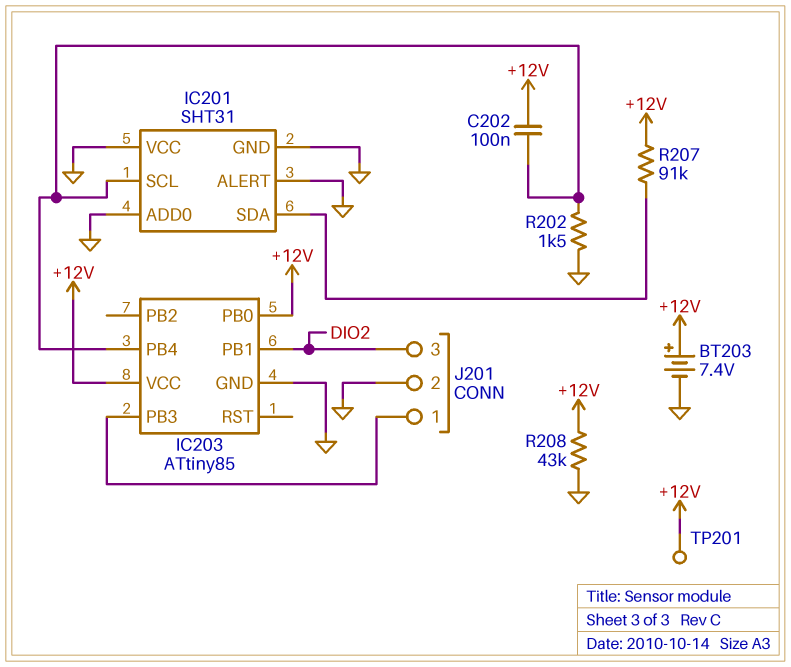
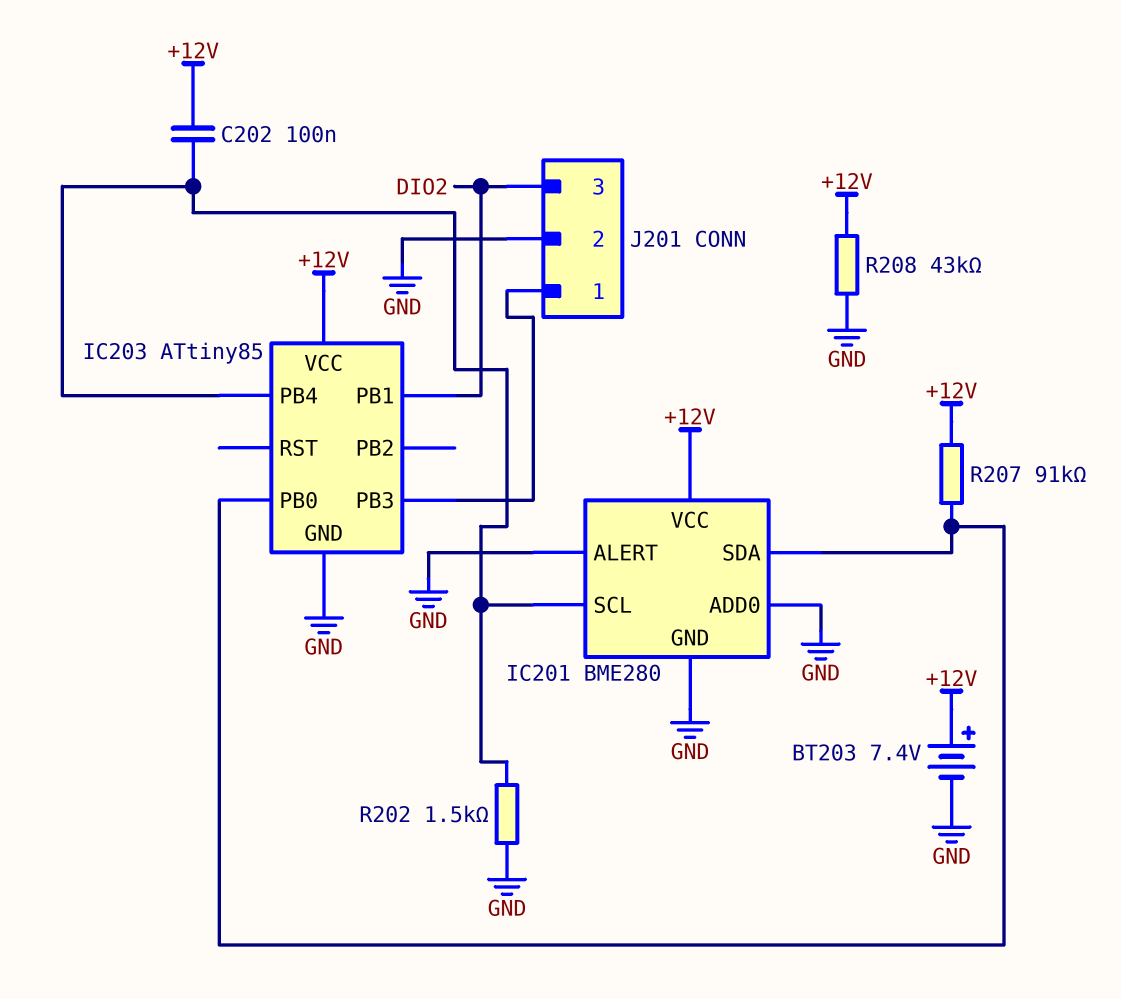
IC201: SHT31 -> BME280
IC201 pin VCC: GND -> +12V
IC203 pin PB0: +12V -> IC201/SDA
TP201: test point (+12V) -> none

